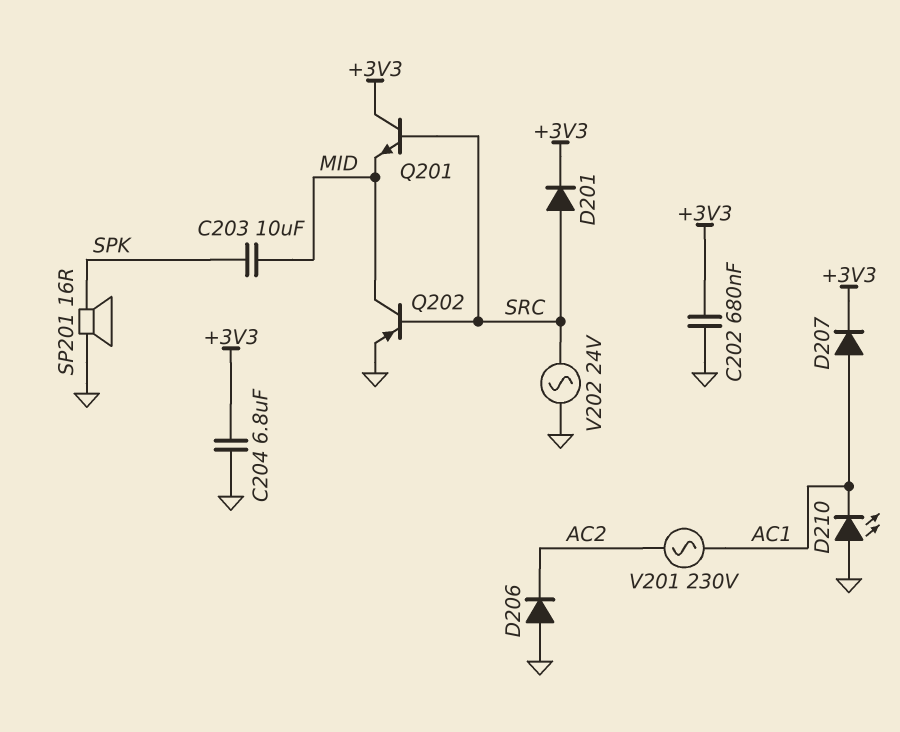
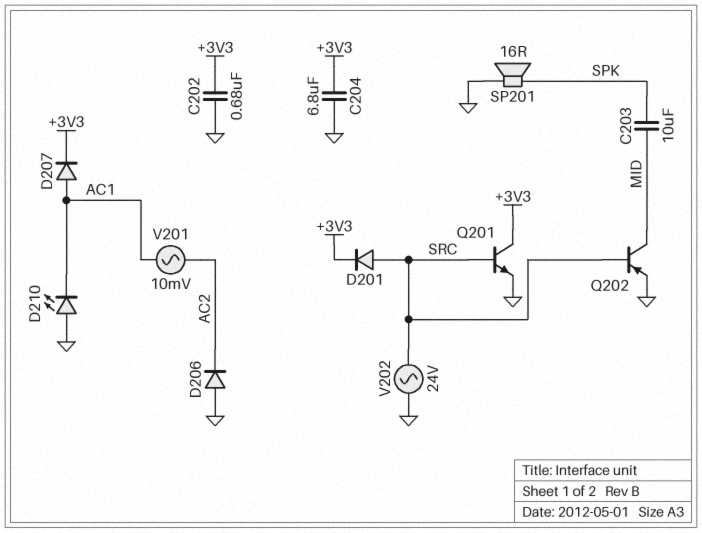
Q201: NPN (B SRC, C +3V3, E MID) -> NPN (B SRC, C +3V3, E GND)
V201: AC 230V (AC1, AC2) -> AC 10mV (AC1, AC2)

